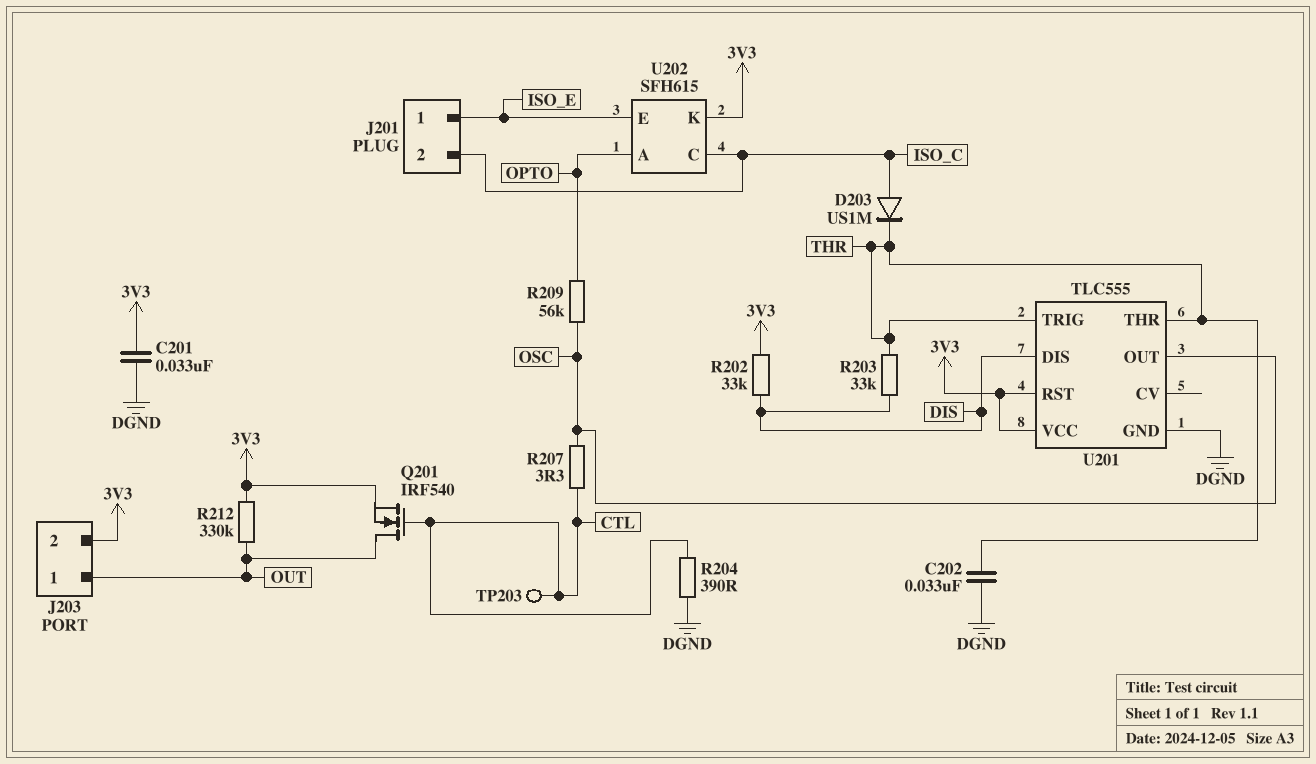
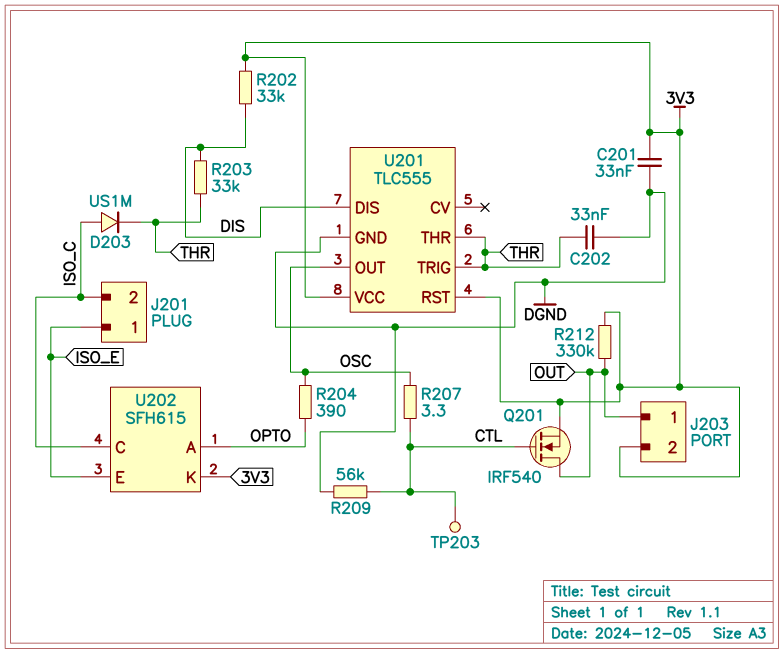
R204: 390 (CTL, DGND) -> 390 (OPTO, OSC)
R209: 56k (OPTO, OSC) -> 56k (CTL, DGND)

